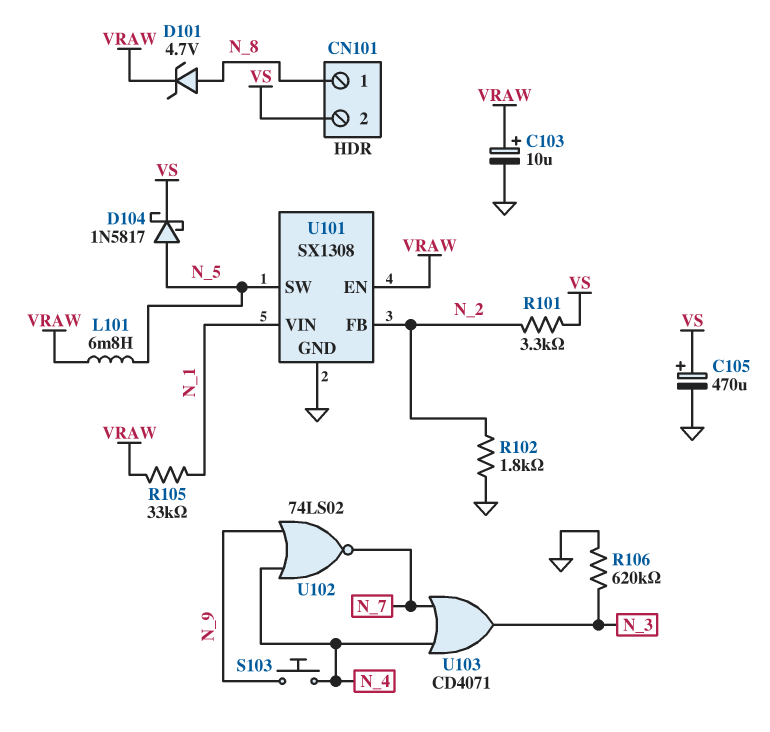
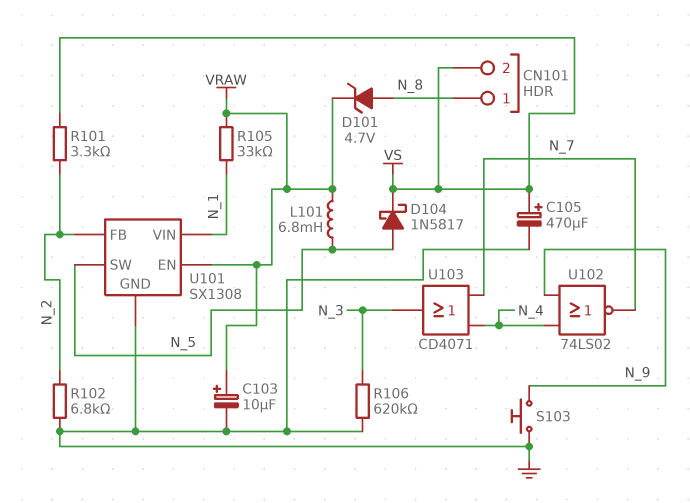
R102: 1.8k (GND, N_2) -> 6.8k (GND, N_2)
S103: button (N_4, N_9) -> button (GND, N_9)

